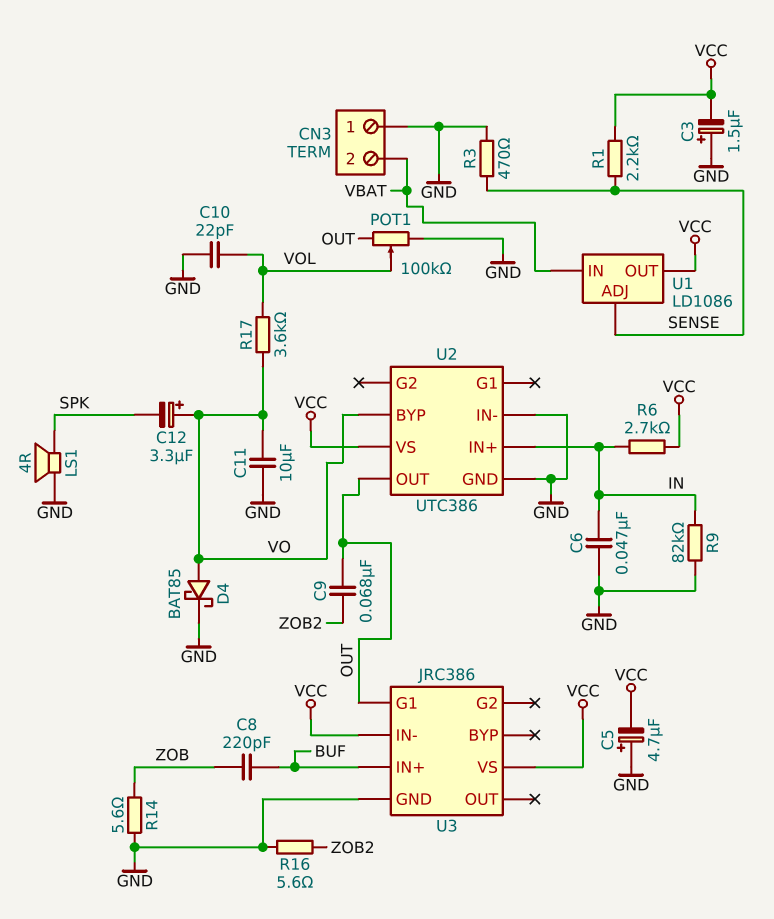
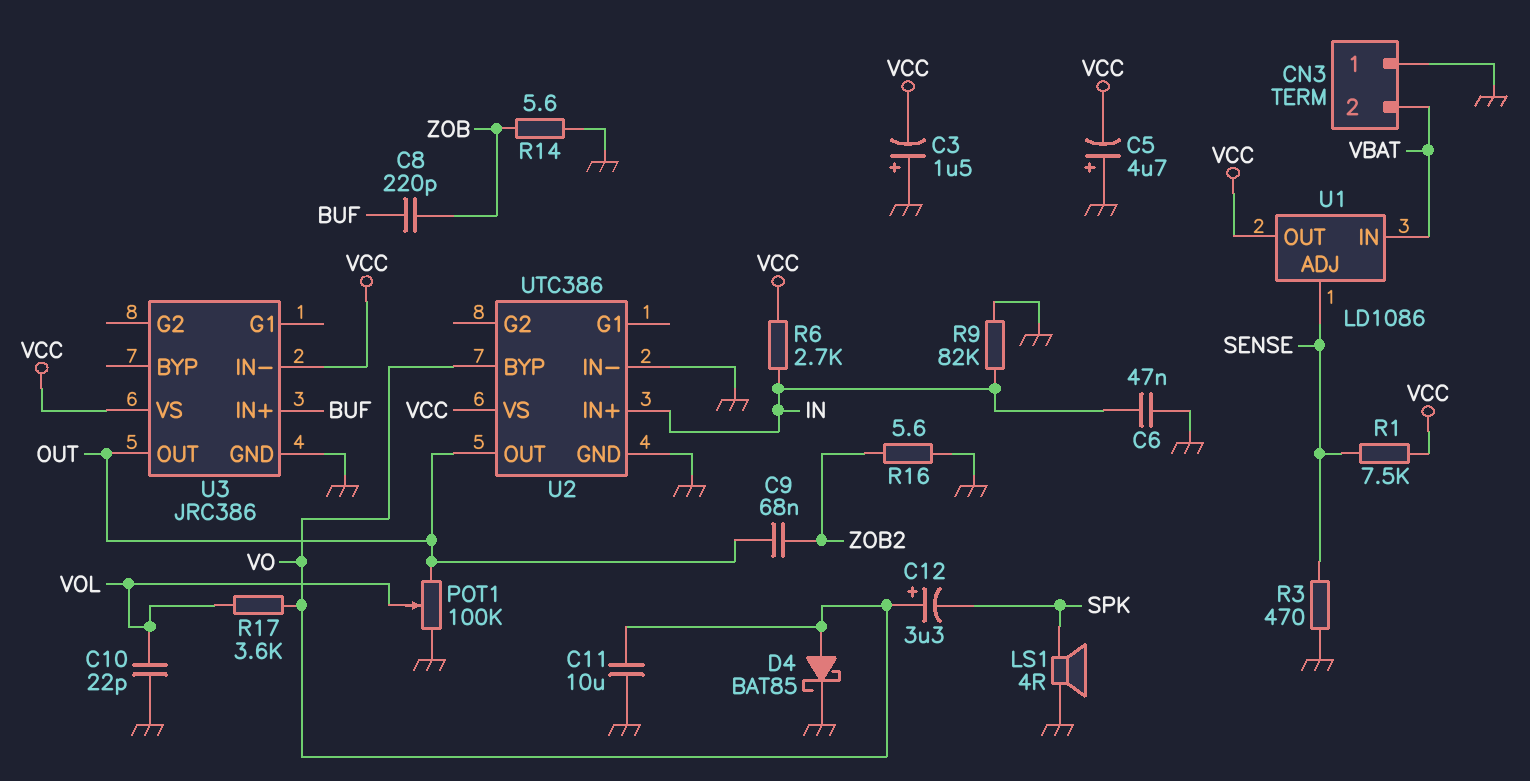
R1: 2.2k (SENSE, VCC) -> 7.5k (SENSE, VCC)
U3 pin G1: OUT -> none
U3 pin OUT: none -> OUT

